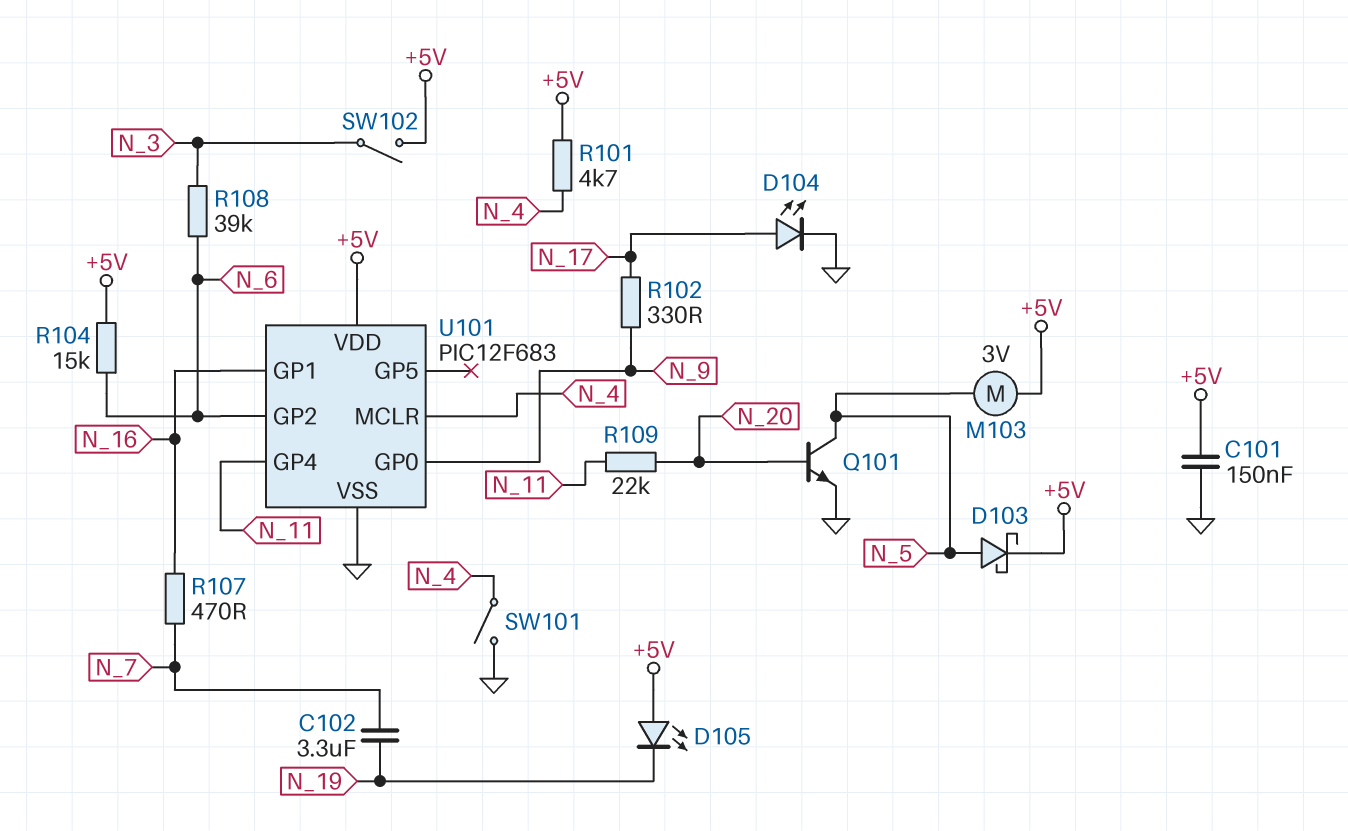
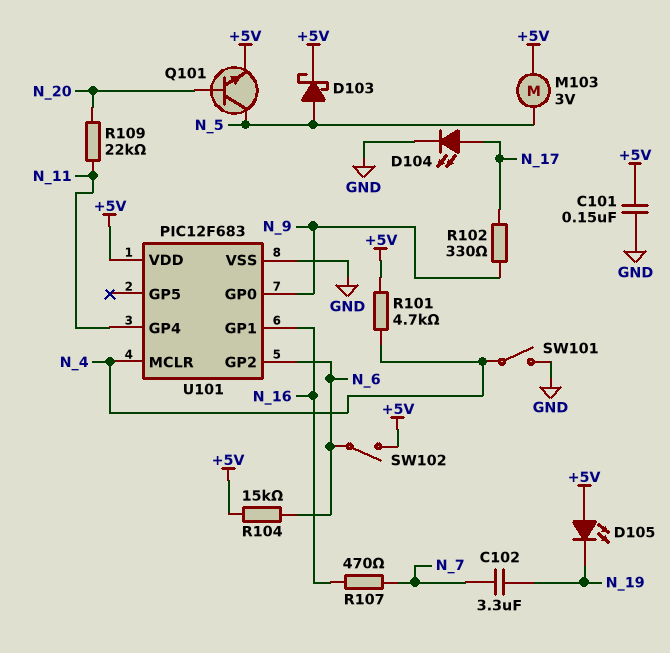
Q101: NPN (B N_20, C N_5, E GND) -> NPN (B N_20, C N_5, E +5V)
R108: 39k (N_3, N_6) -> none
SW102: switch (+5V, N_3) -> switch (+5V, N_6)

